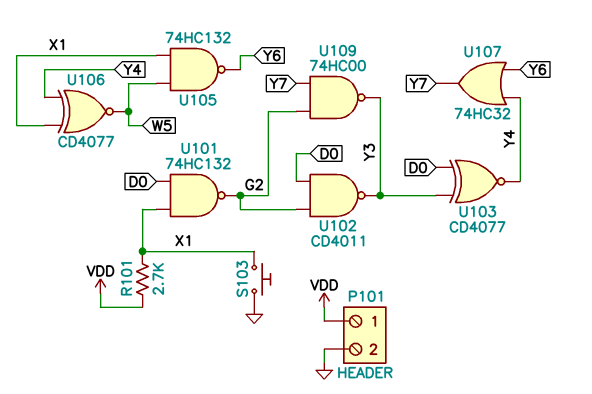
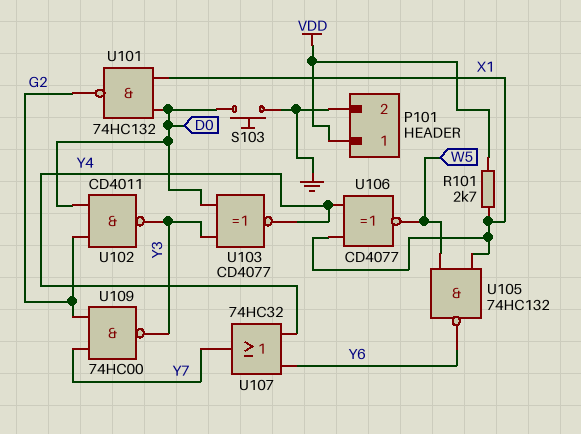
S103: button (GND, X1) -> button (D0, GND)

